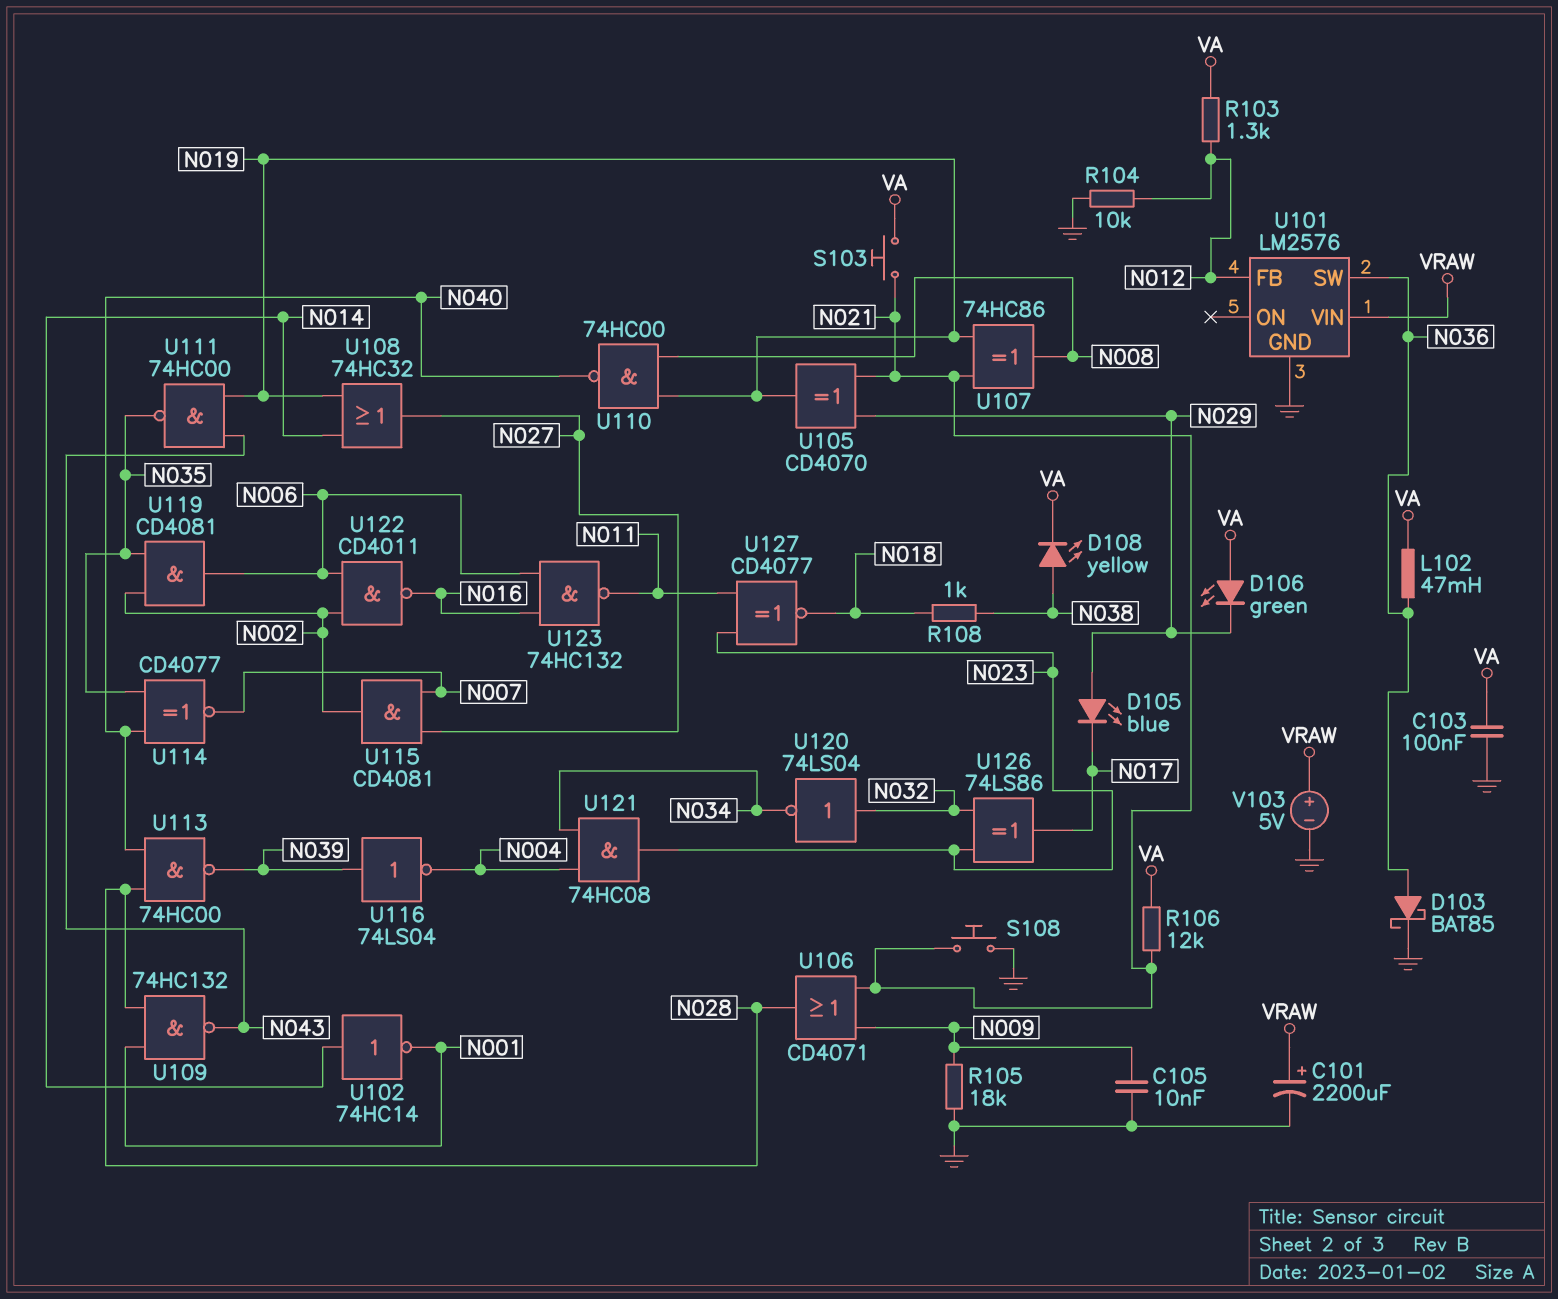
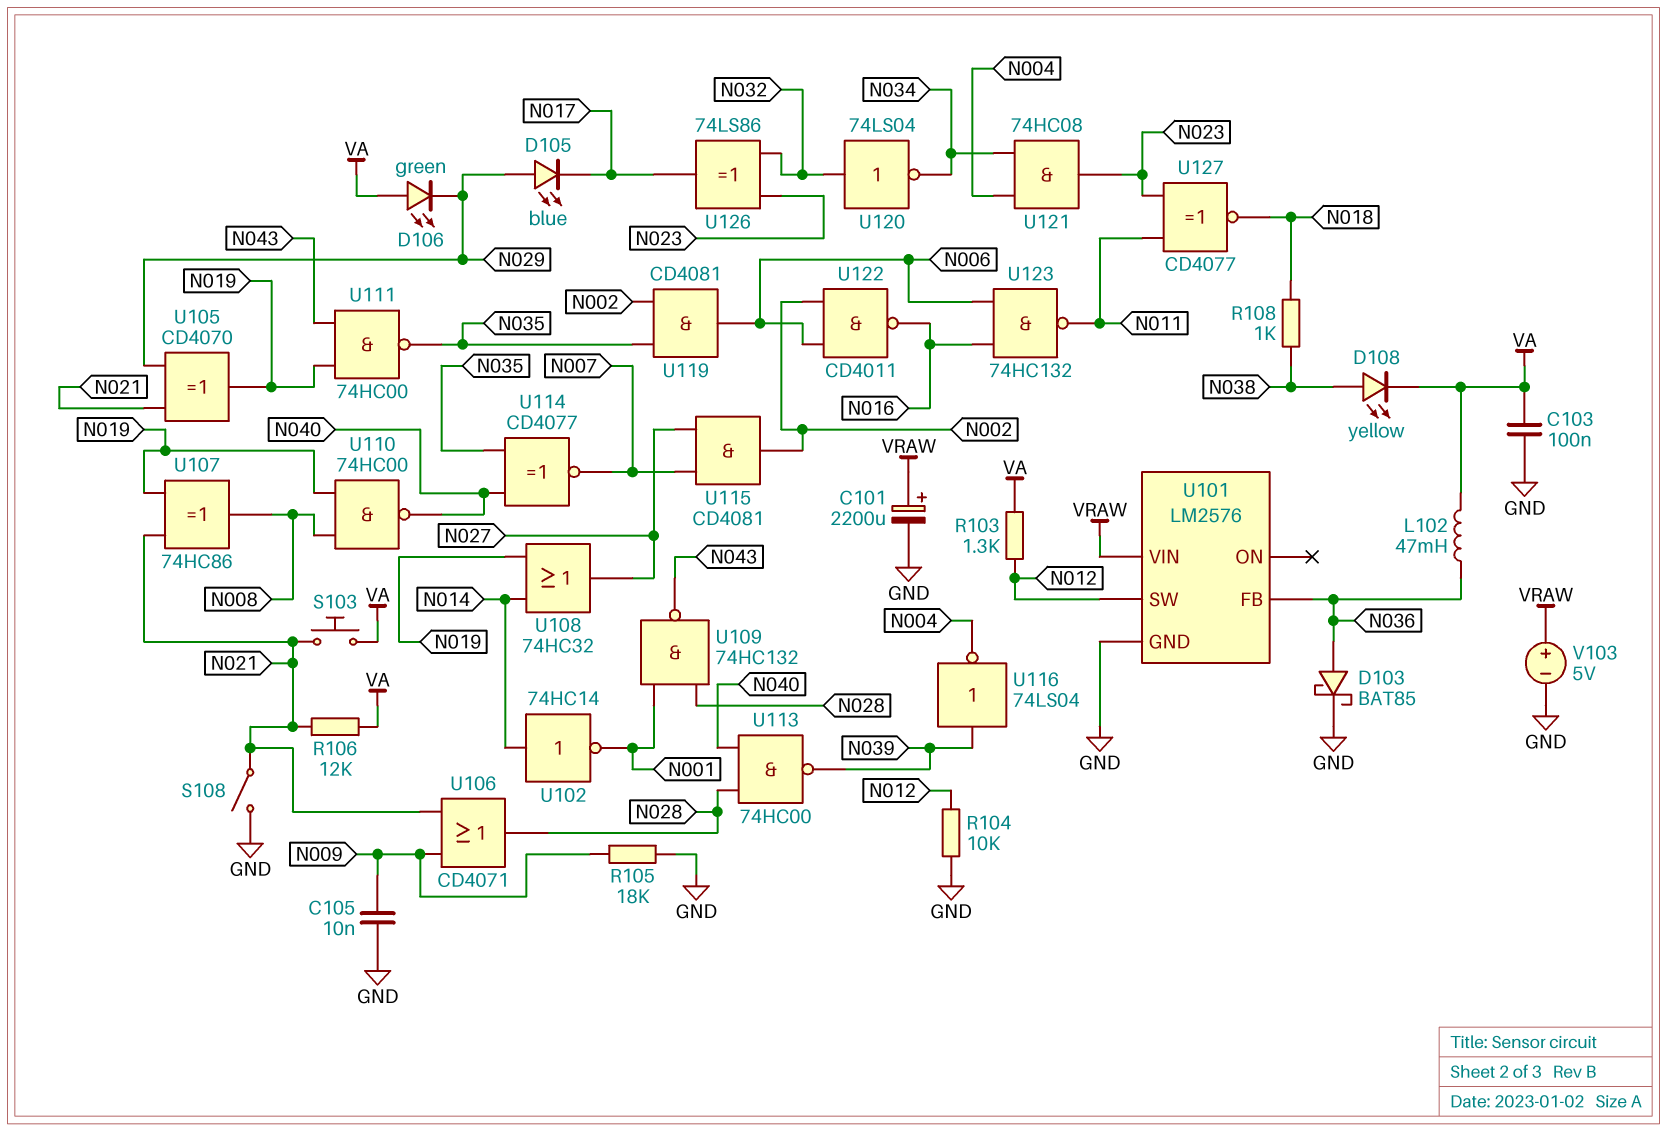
S108: button (GND, N021) -> switch (GND, N021)
U101 pin FB: N012 -> N036
U101 pin SW: N036 -> N012

